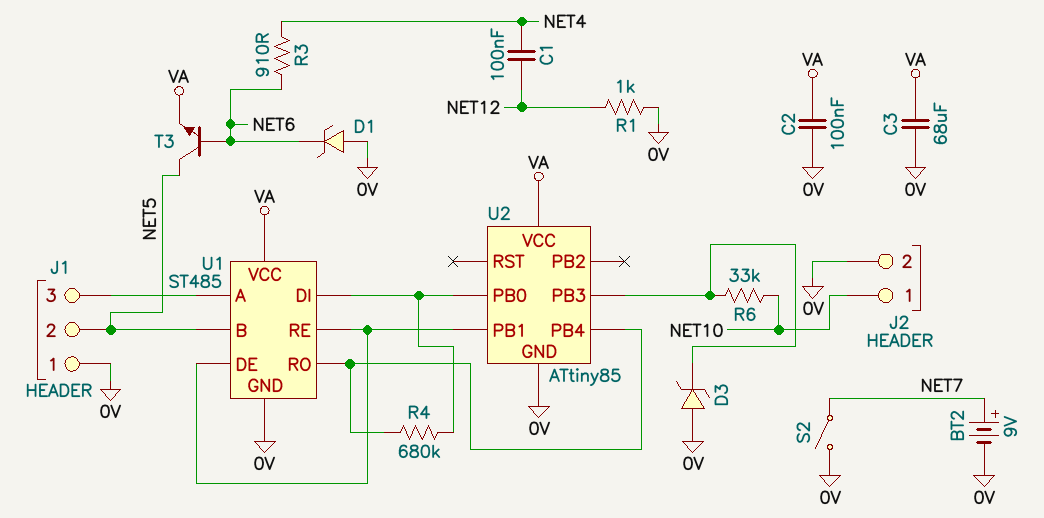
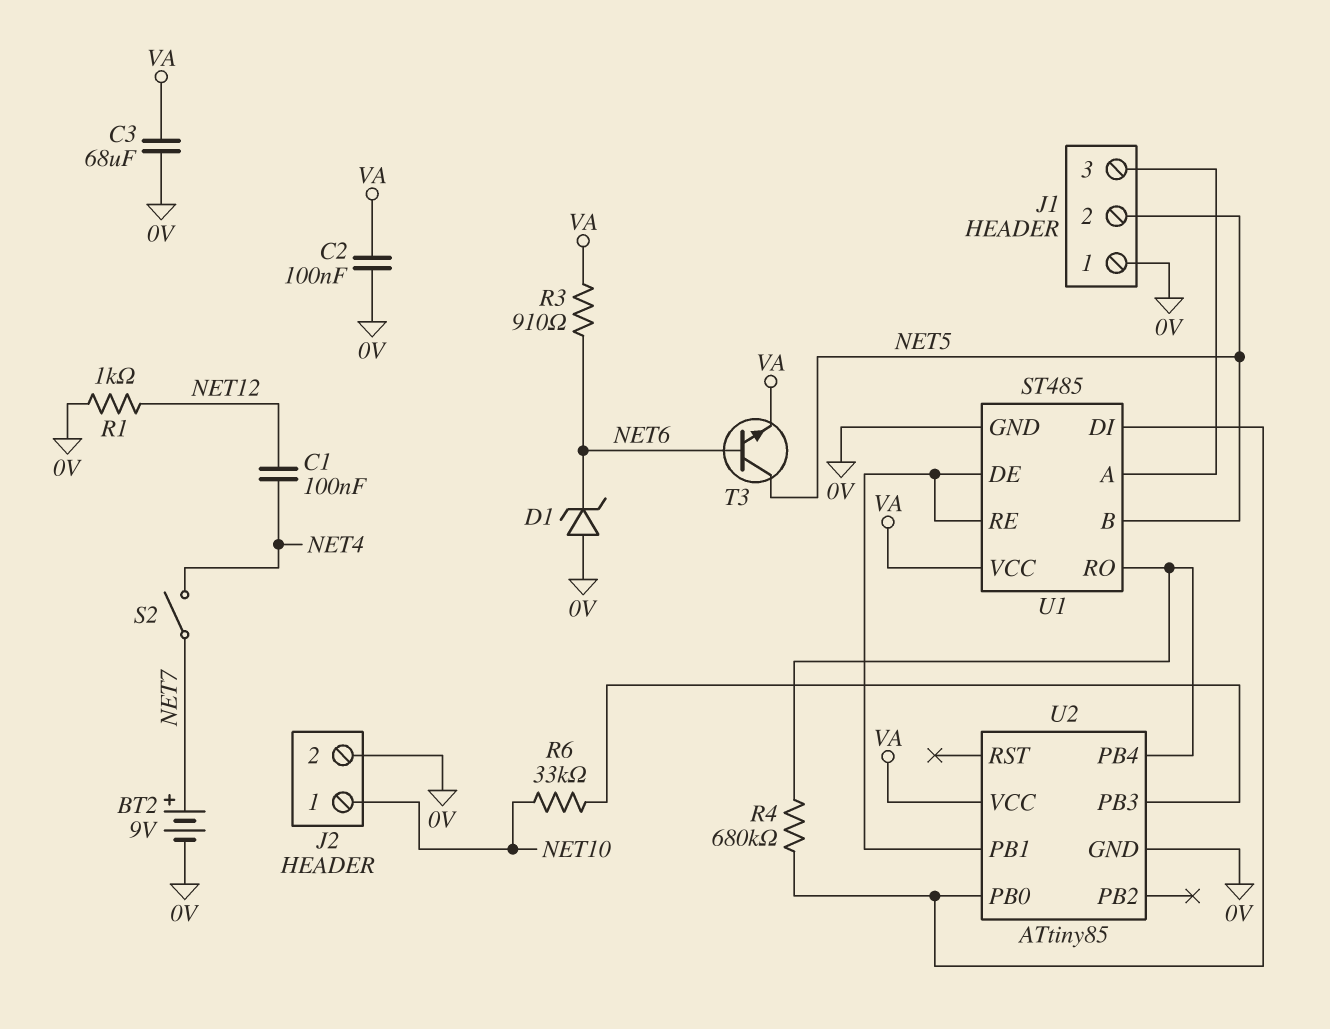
D3: zener (A 0V, K U2/PB3) -> none
R3: 910 (NET4, NET6) -> 910 (NET6, VA)
S2: switch (0V, NET7) -> switch (NET4, NET7)

